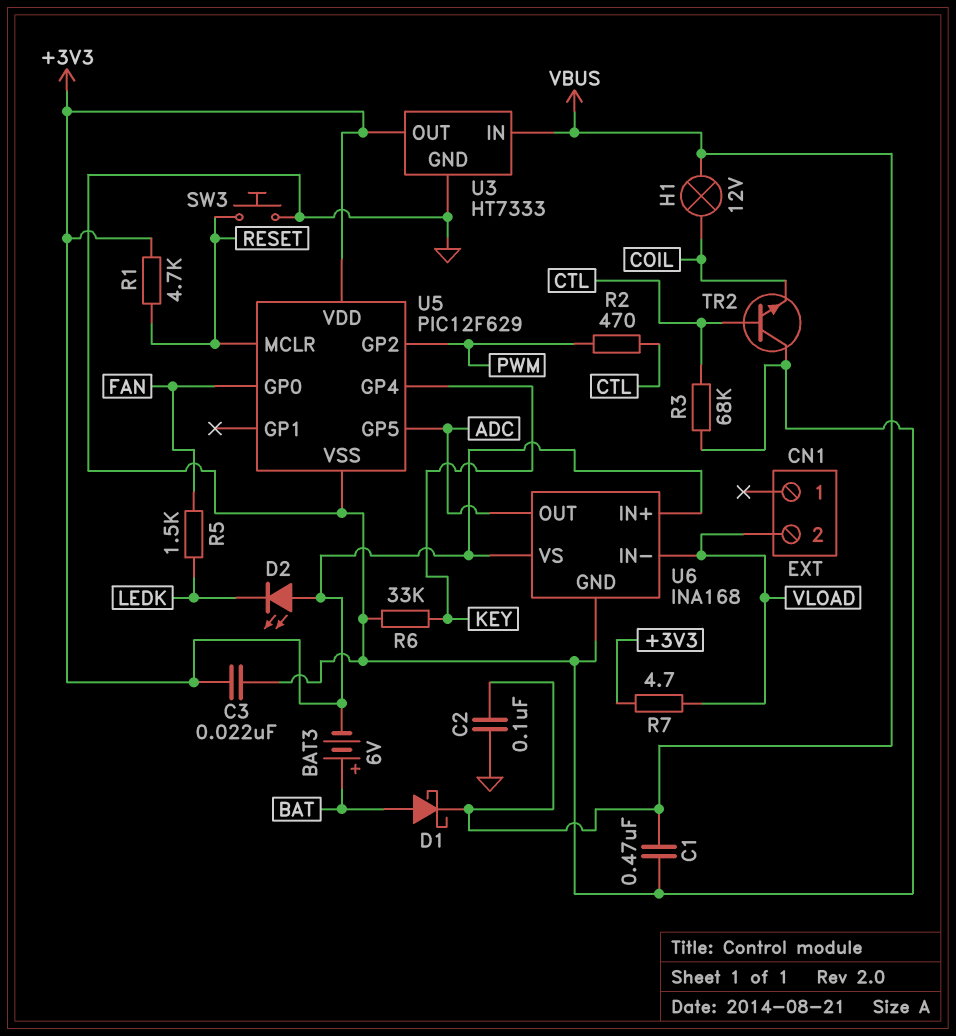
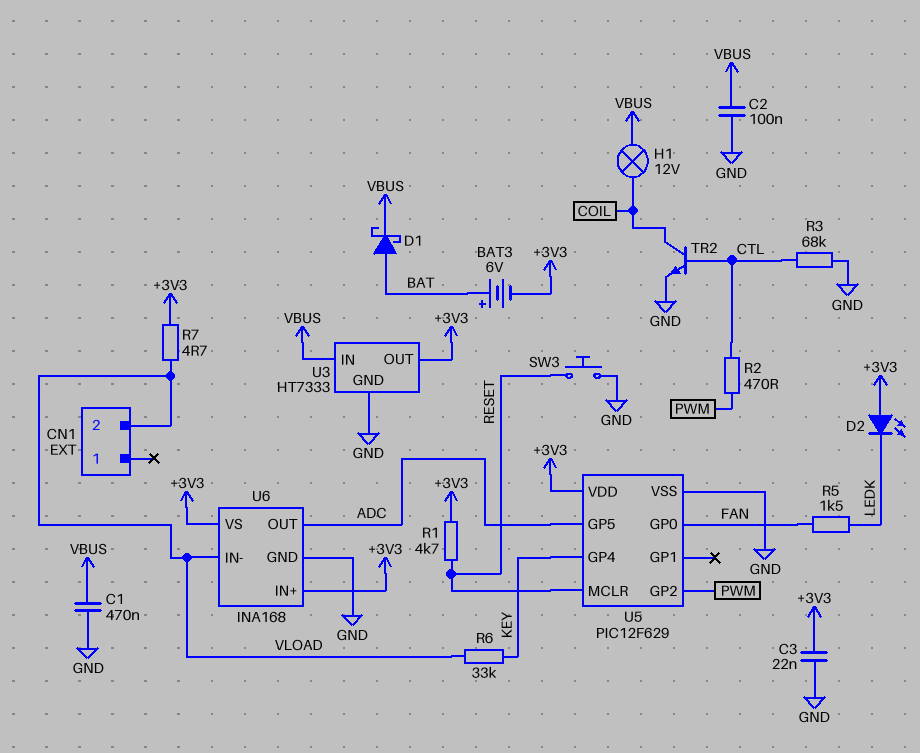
R6: 33k (GND, KEY) -> 33k (KEY, VLOAD)
TR2: NPN (B CTL, C GND, E COIL) -> NPN (B CTL, C COIL, E GND)

